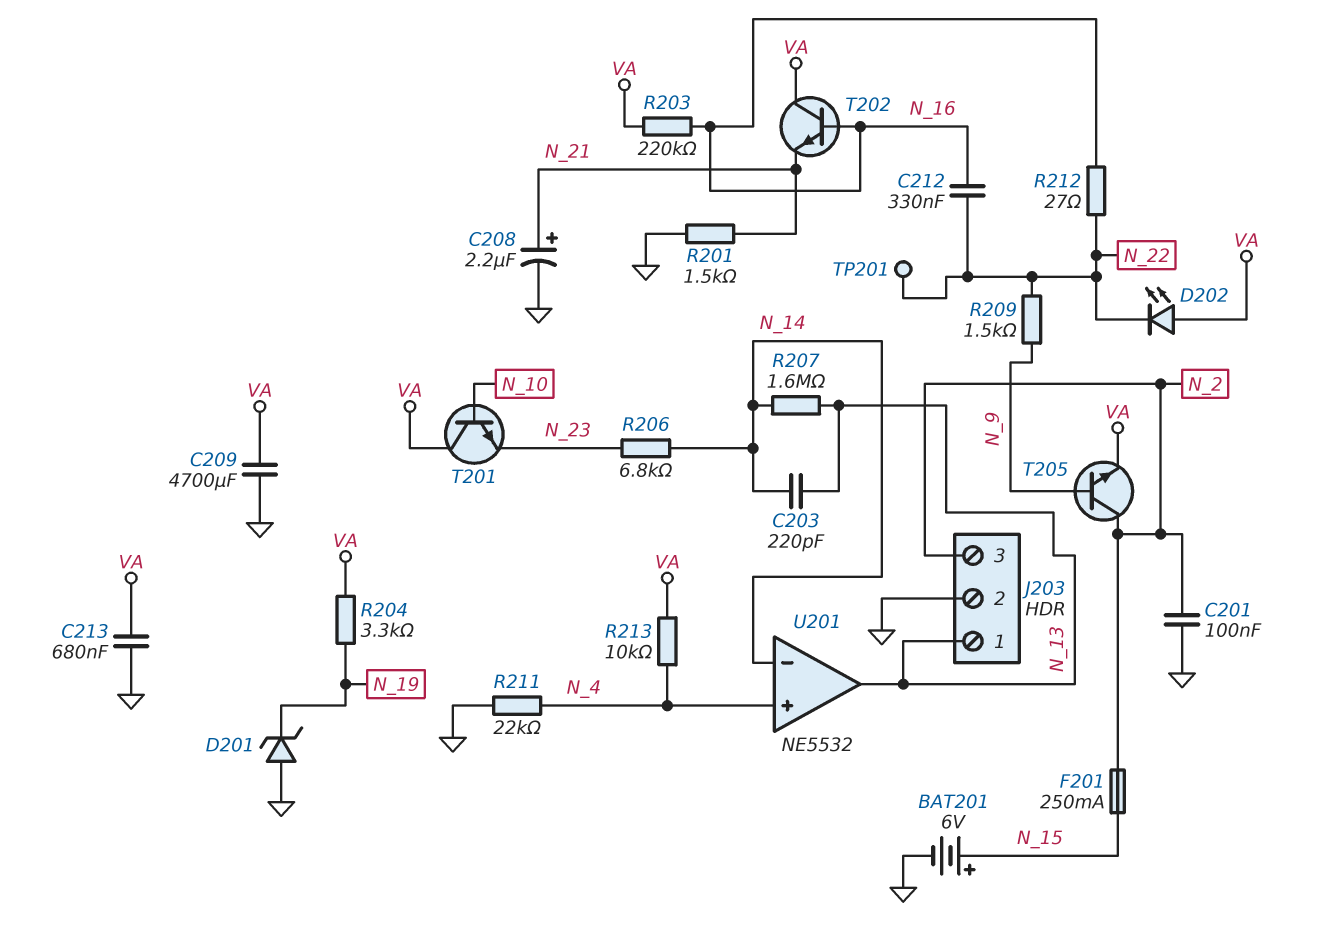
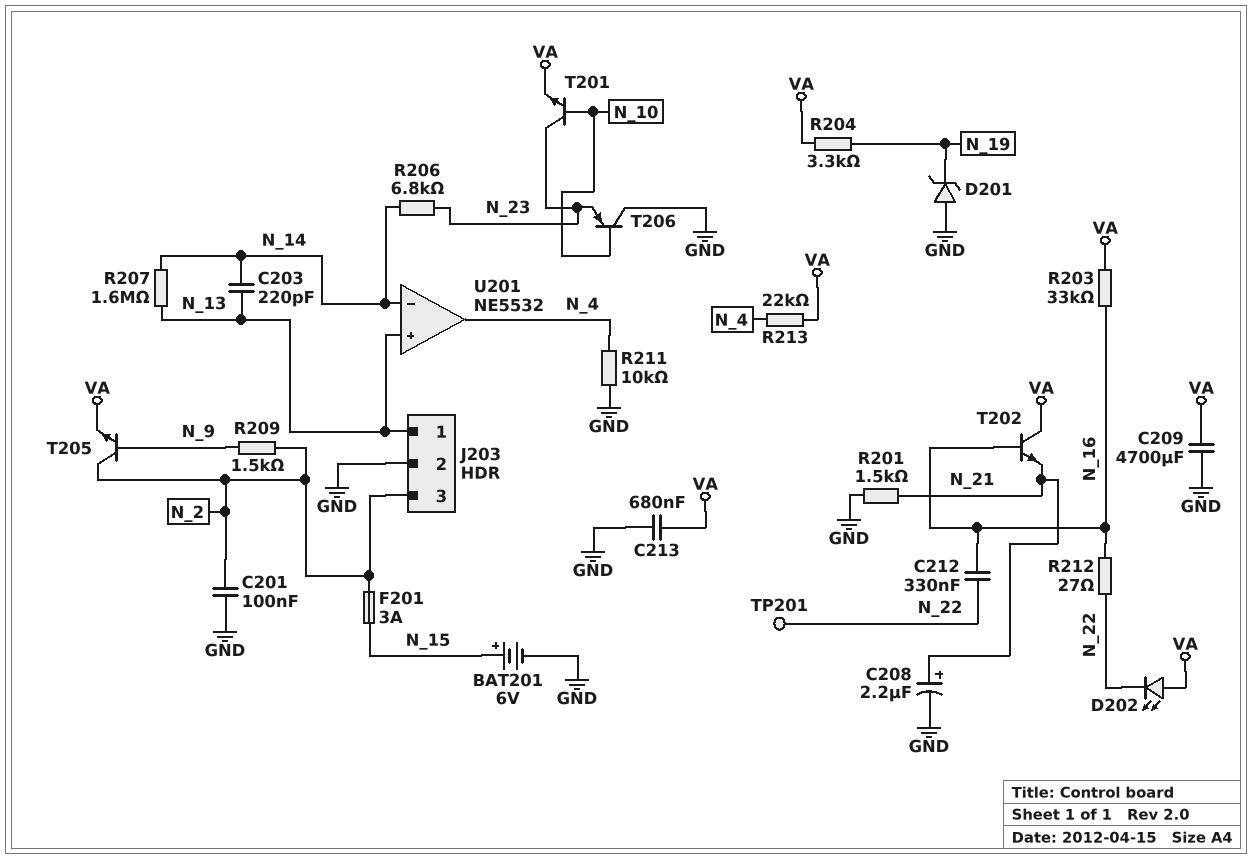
F201: 250mA (N_2, N_15) -> 3A (N_2, N_15)
R203: 220k (N_16, VA) -> 33k (N_16, VA)
R209: 1.5k (N_9, N_22) -> 1.5k (N_2, N_9)
R211: 22k (GND, N_4) -> 10k (GND, N_4)
R213: 10k (N_4, VA) -> 22k (N_4, VA)
T201: NPN (B N_10, C VA, E N_23) -> NPN (B N_10, C N_23, E VA)
T206: none -> PNP (B N_10, C GND, E N_23)
U201 pin in+: N_4 -> N_13
U201 pin out: N_13 -> N_4

